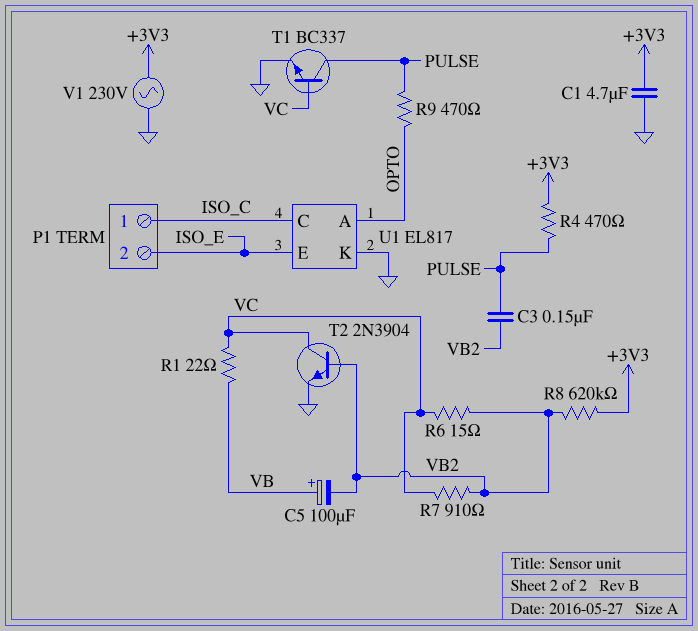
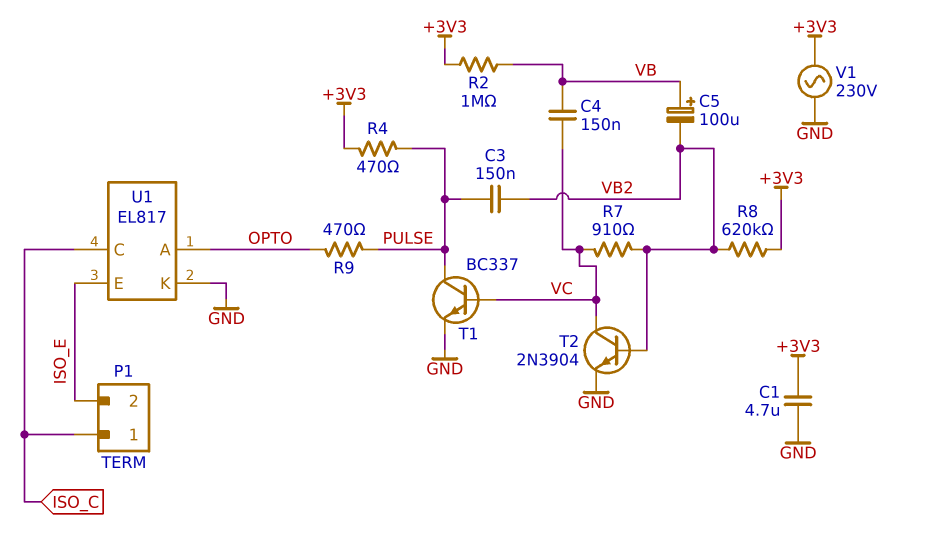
C4: none -> 150nF (VB, VC)
R1: 22 (VB, VC) -> none
R2: none -> 1M (+3V3, VB)
R6: 15 (VB2, VC) -> none

